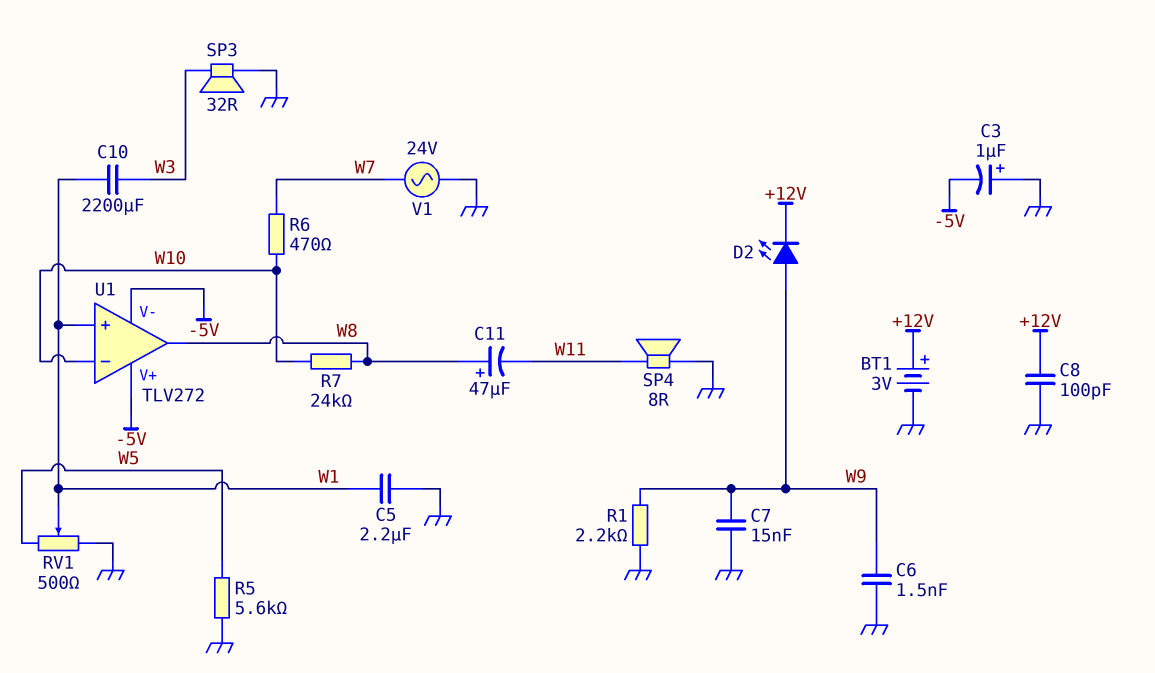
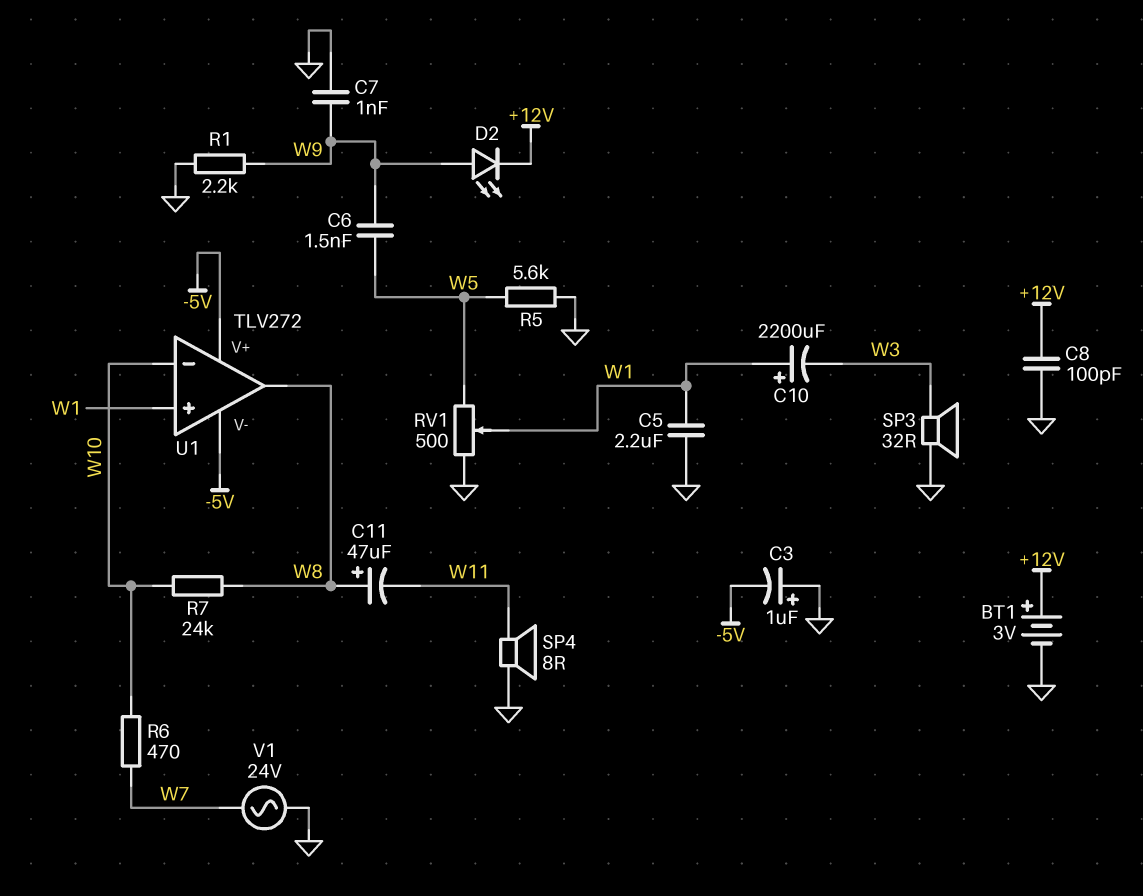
C6: 1.5nF (GND, W9) -> 1.5nF (W5, W9)
C7: 15nF (GND, W9) -> 1nF (GND, W9)
C10: 2200uF (W1, W3) -> 2200uF (plus W1, minus W3)

